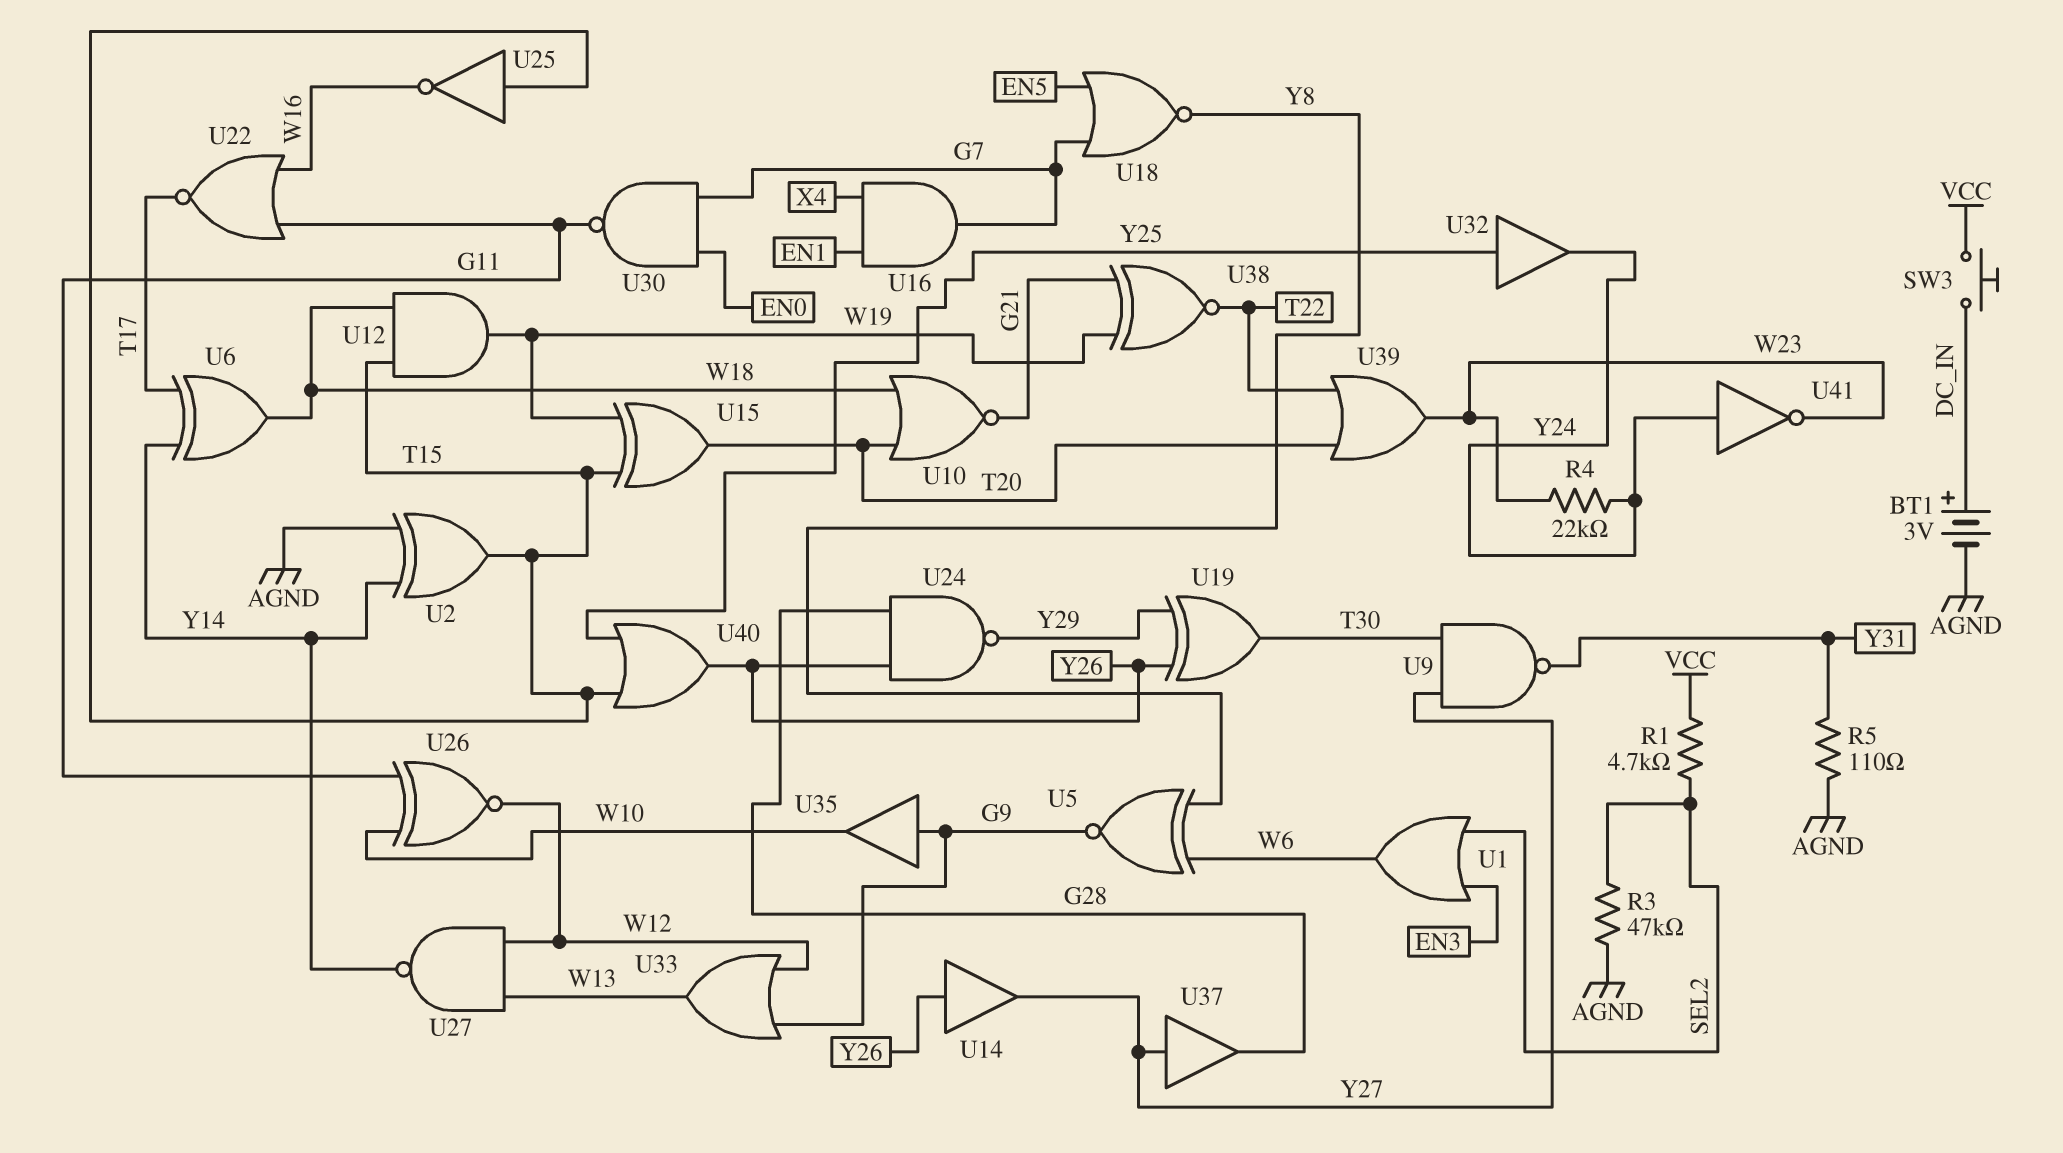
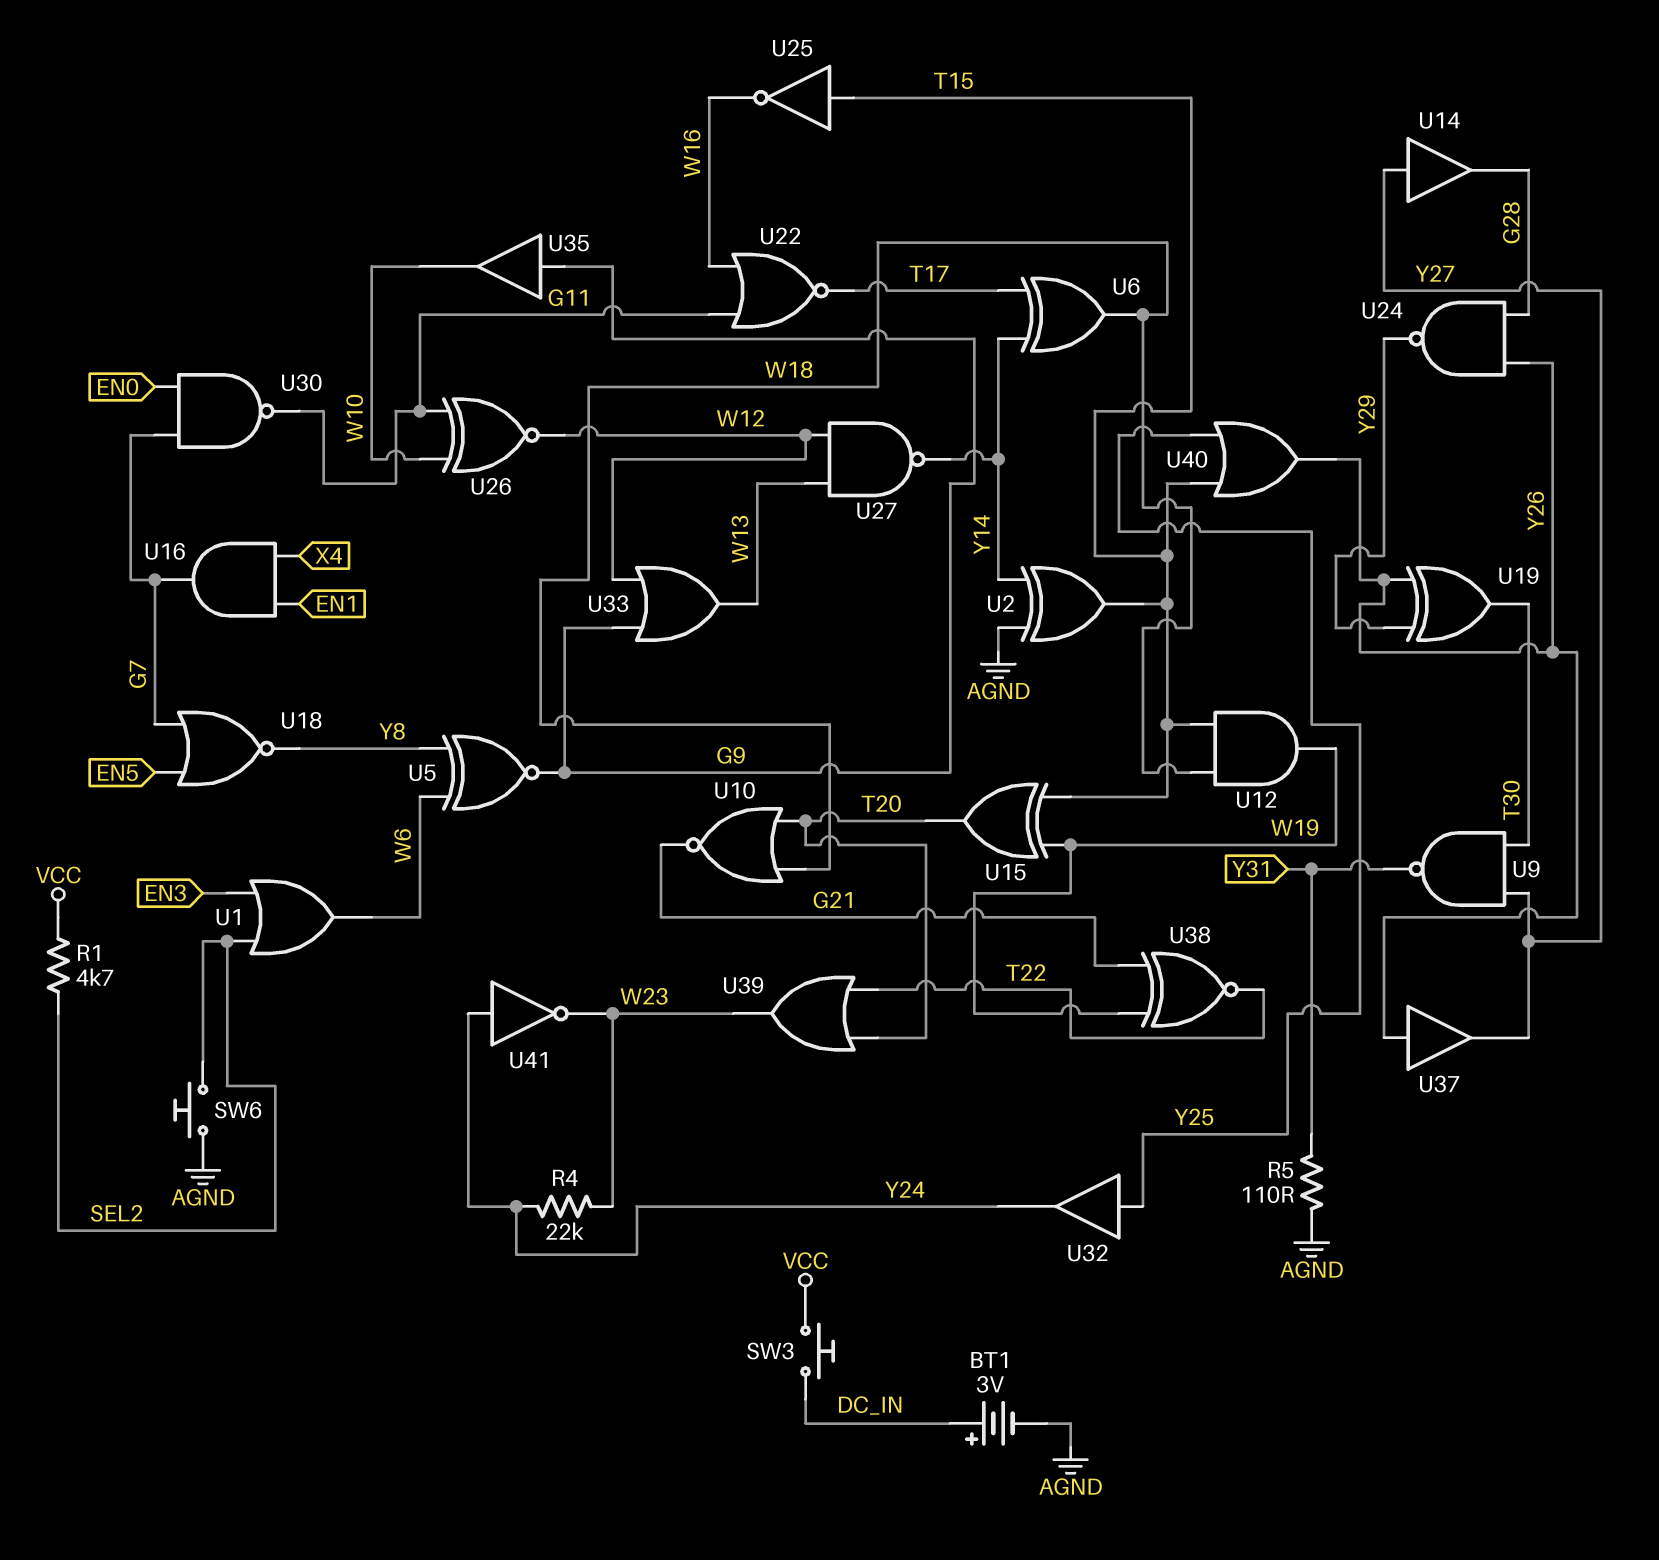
R3: 47k (AGND, SEL2) -> none
SW6: none -> button (AGND, SEL2)
U14: buffer (in Y26, out Y27) -> buffer (in Y27, out G28)
U37: buffer (in Y27, out G28) -> buffer (in Y26, out Y27)

